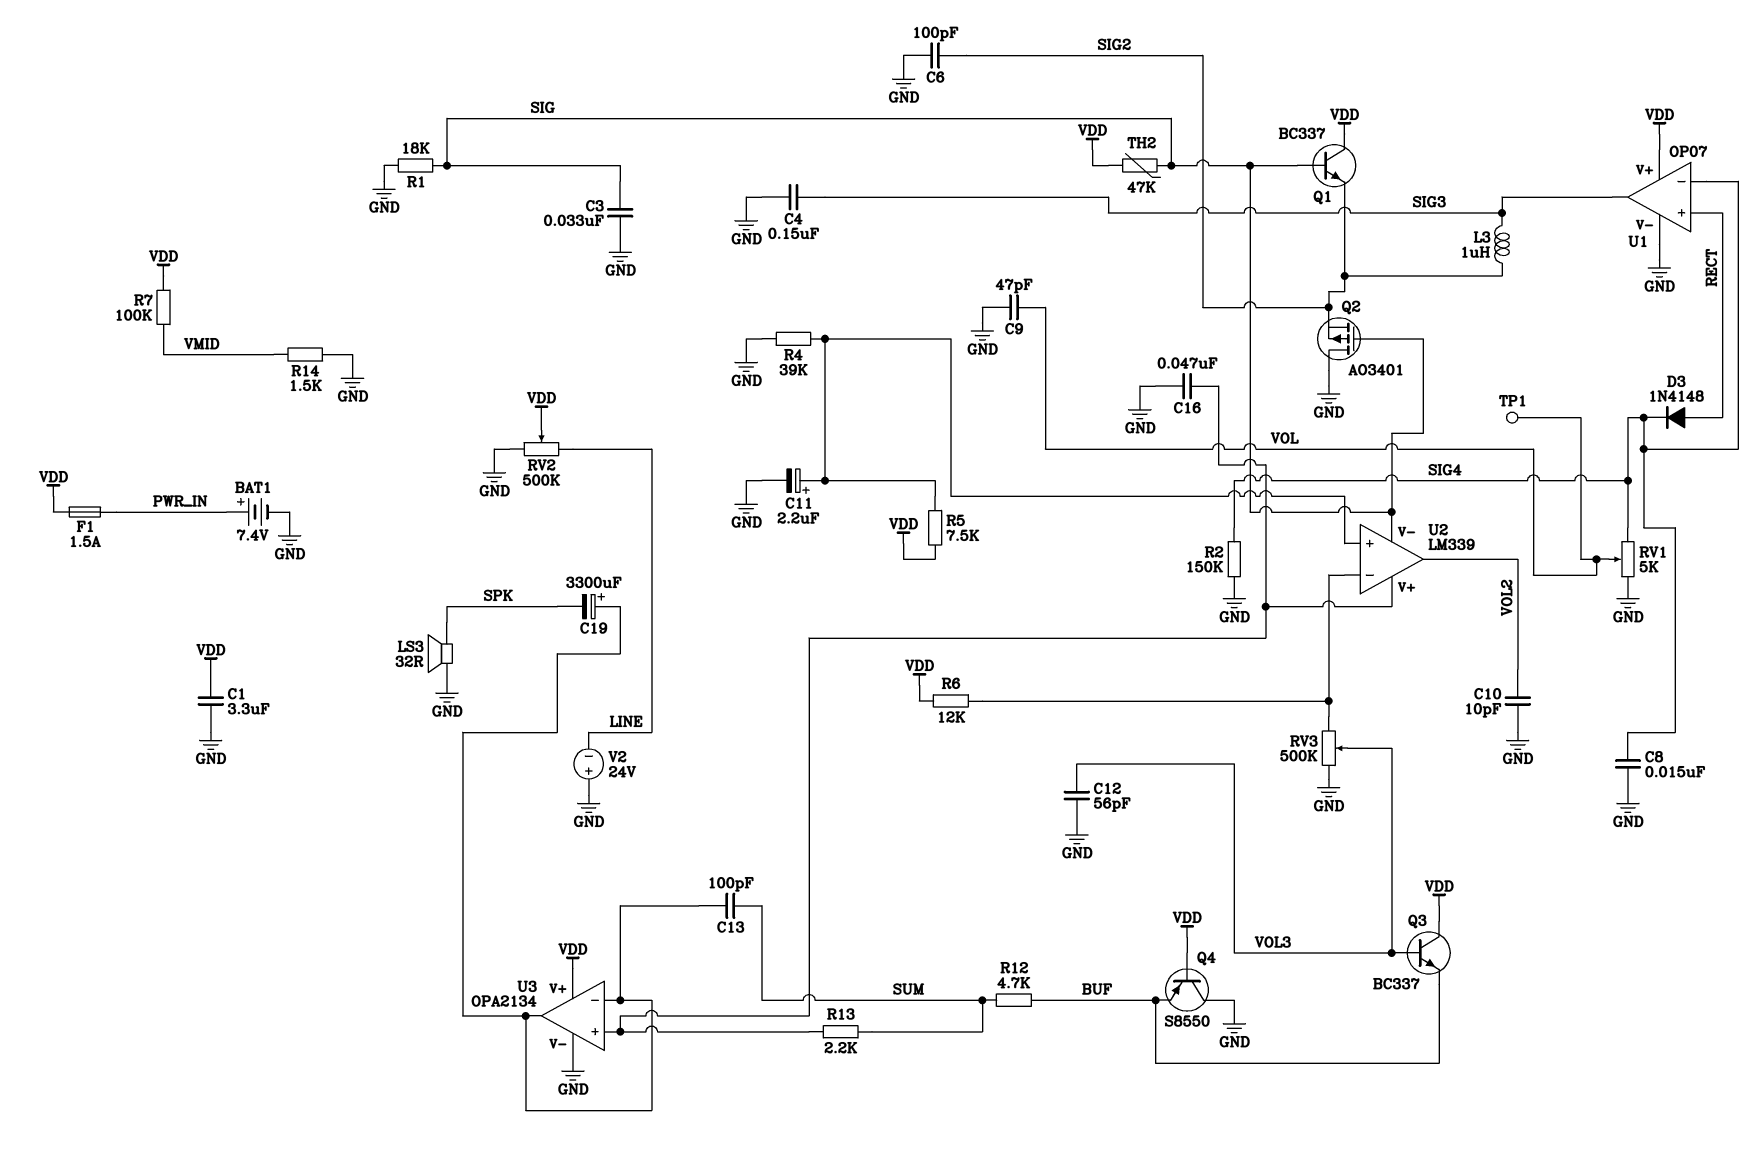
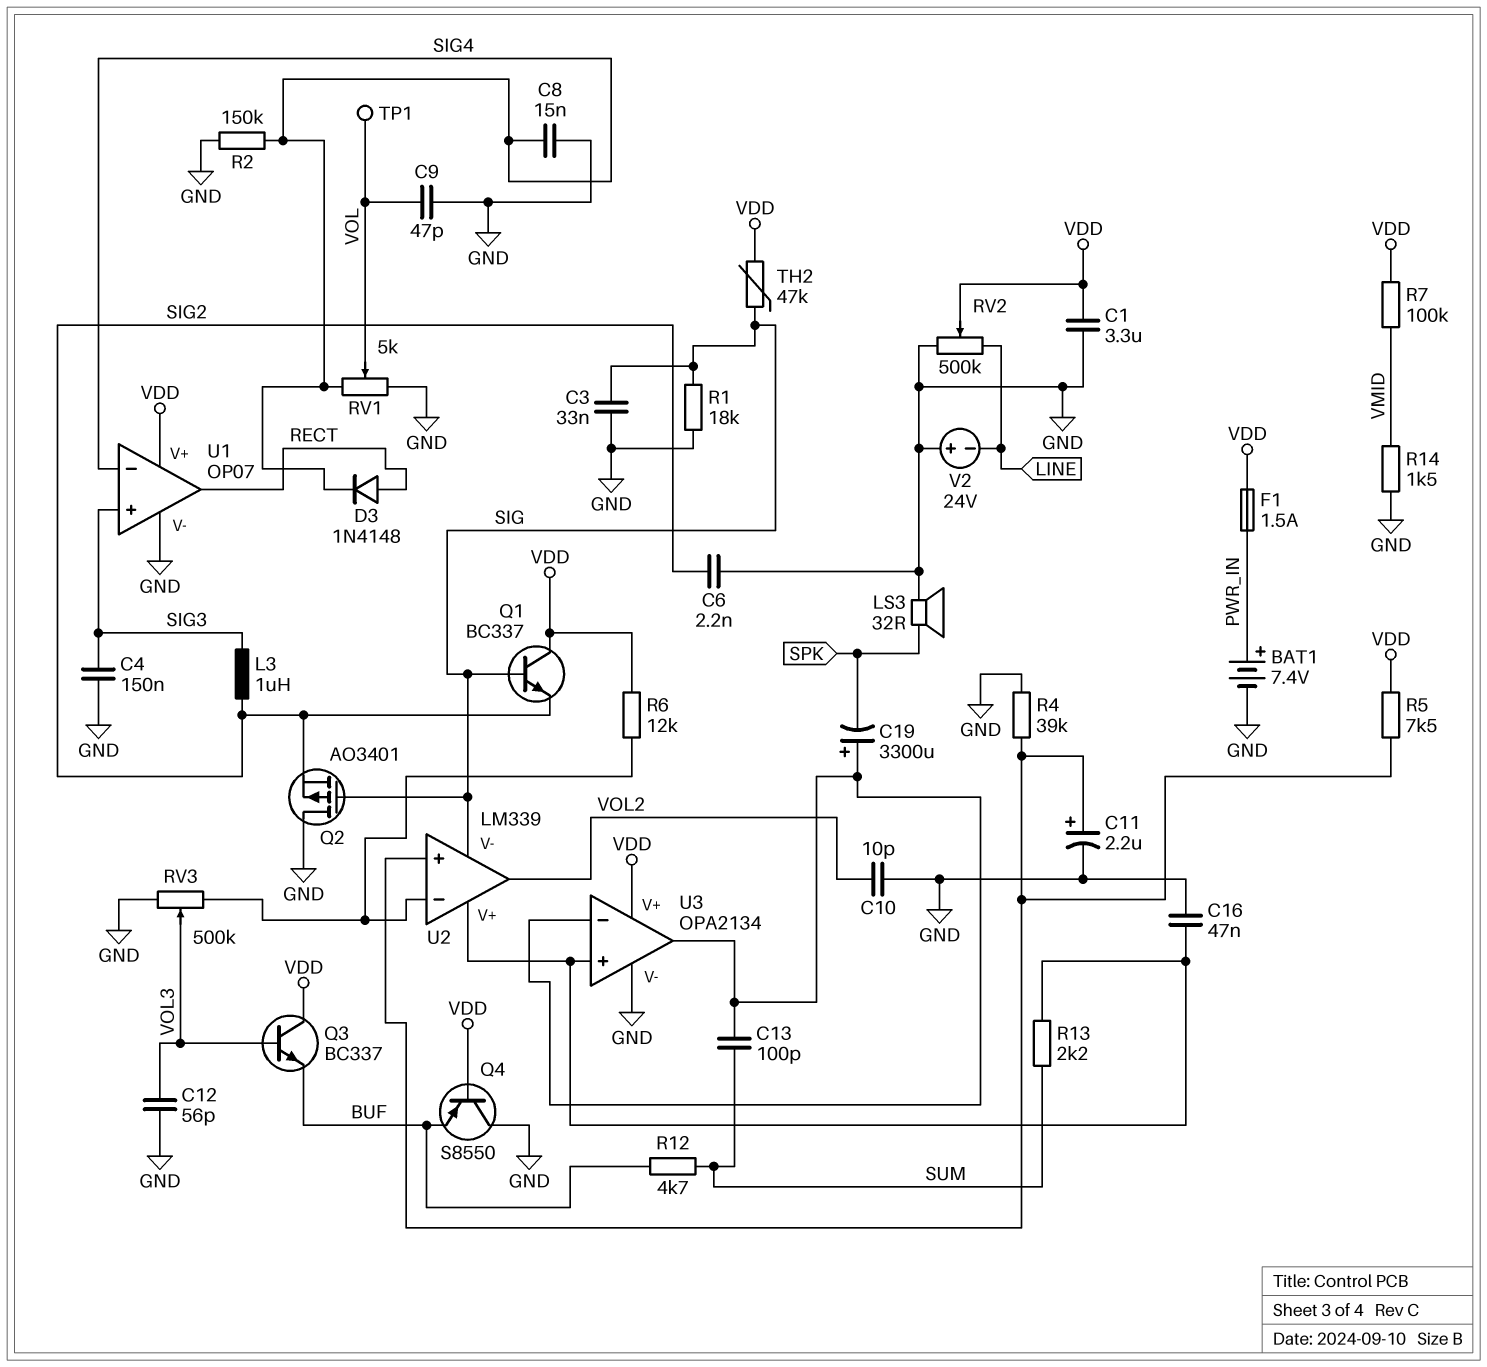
C6: 100pF (GND, SIG2) -> 2.2nF (GND, SIG2)
U1 pin in+: RECT -> SIG3
U1 pin out: SIG3 -> RECT

